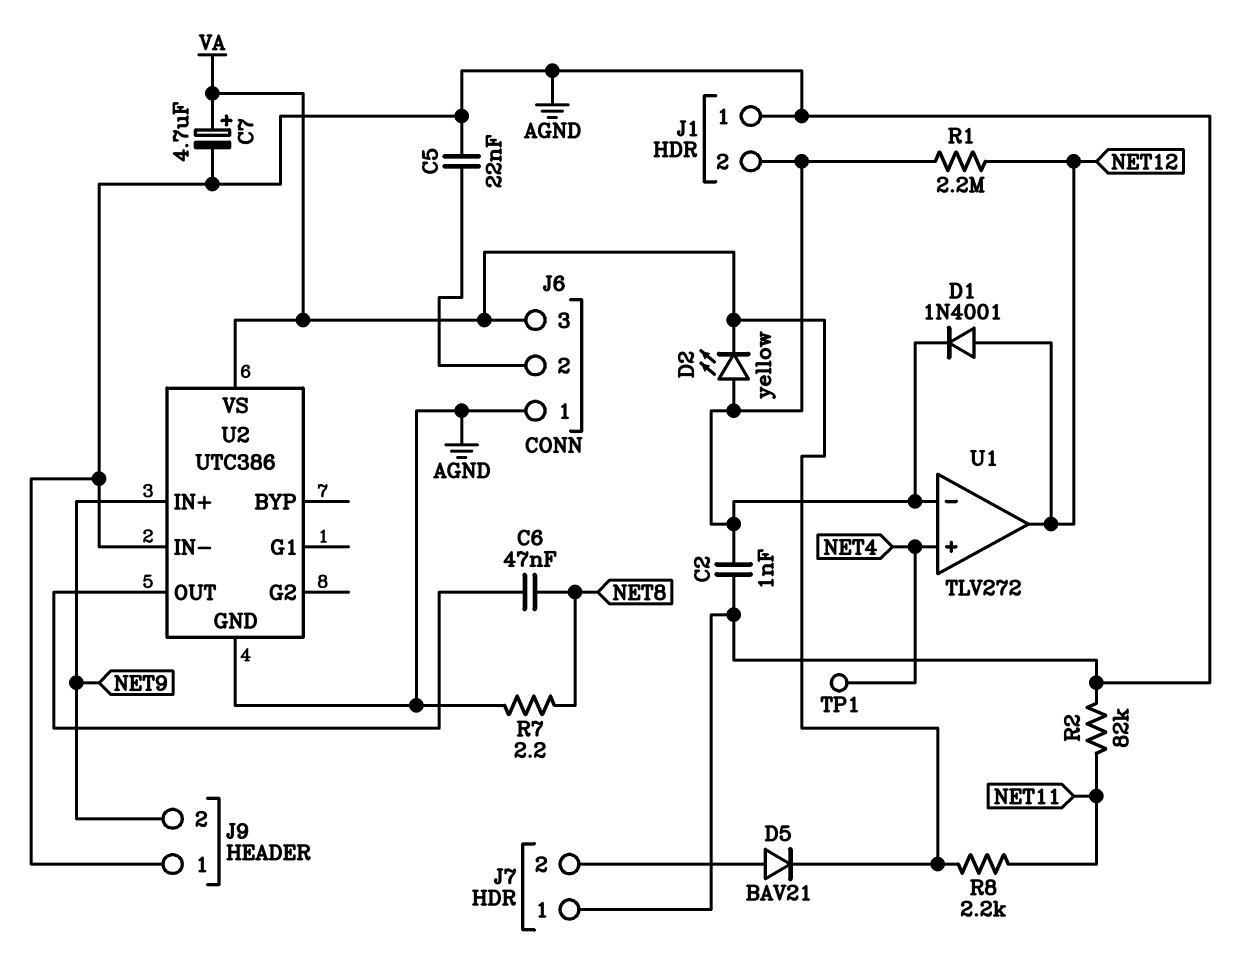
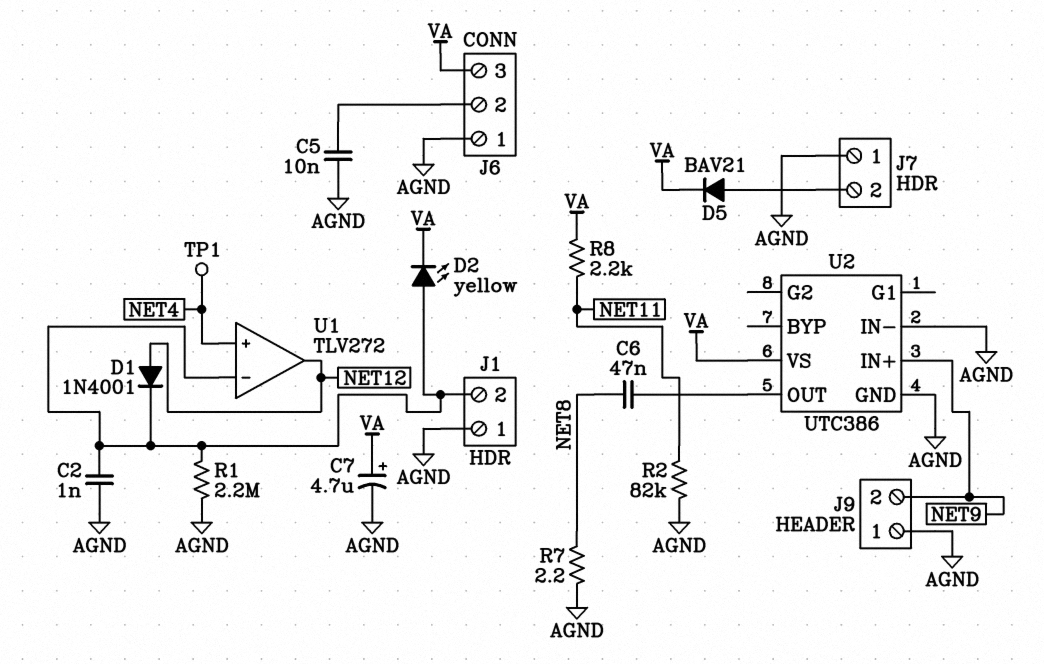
C5: 22nF (AGND, J6/2) -> 10nF (AGND, J6/2)
R1: 2.2M (J1/2, NET12) -> 2.2M (AGND, J1/2)

